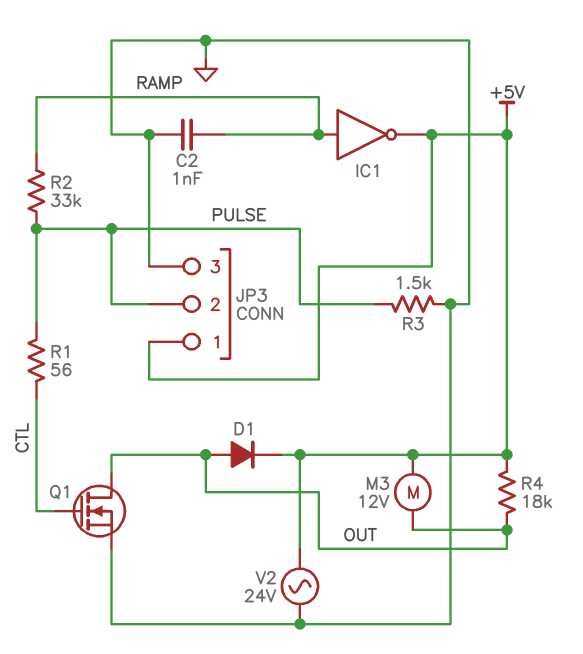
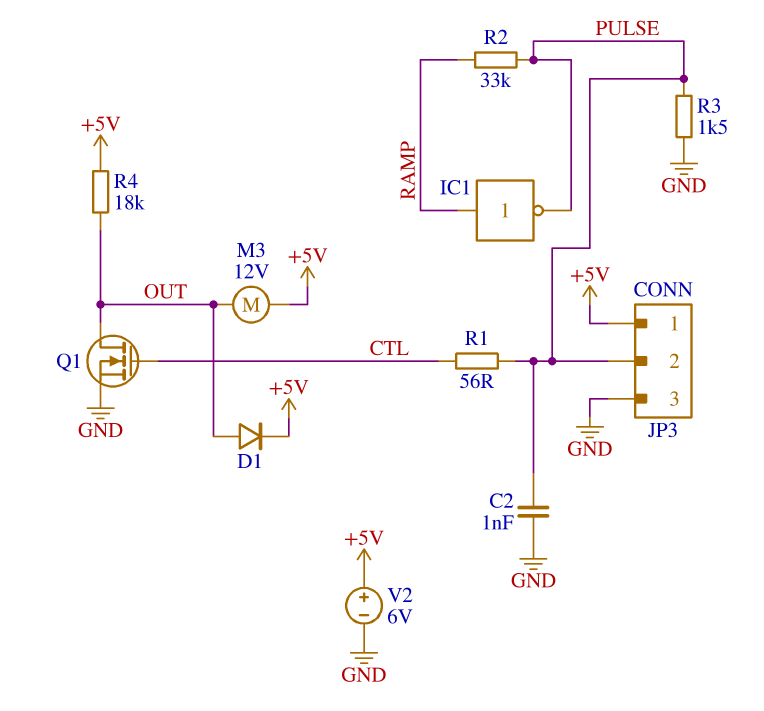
C2: 1nF (GND, RAMP) -> 1nF (GND, PULSE)
IC1: NOT (in RAMP, out +5V) -> NOT (in RAMP, out PULSE)
V2: AC 24V (+5V, GND) -> 6V (plus +5V, minus GND)

